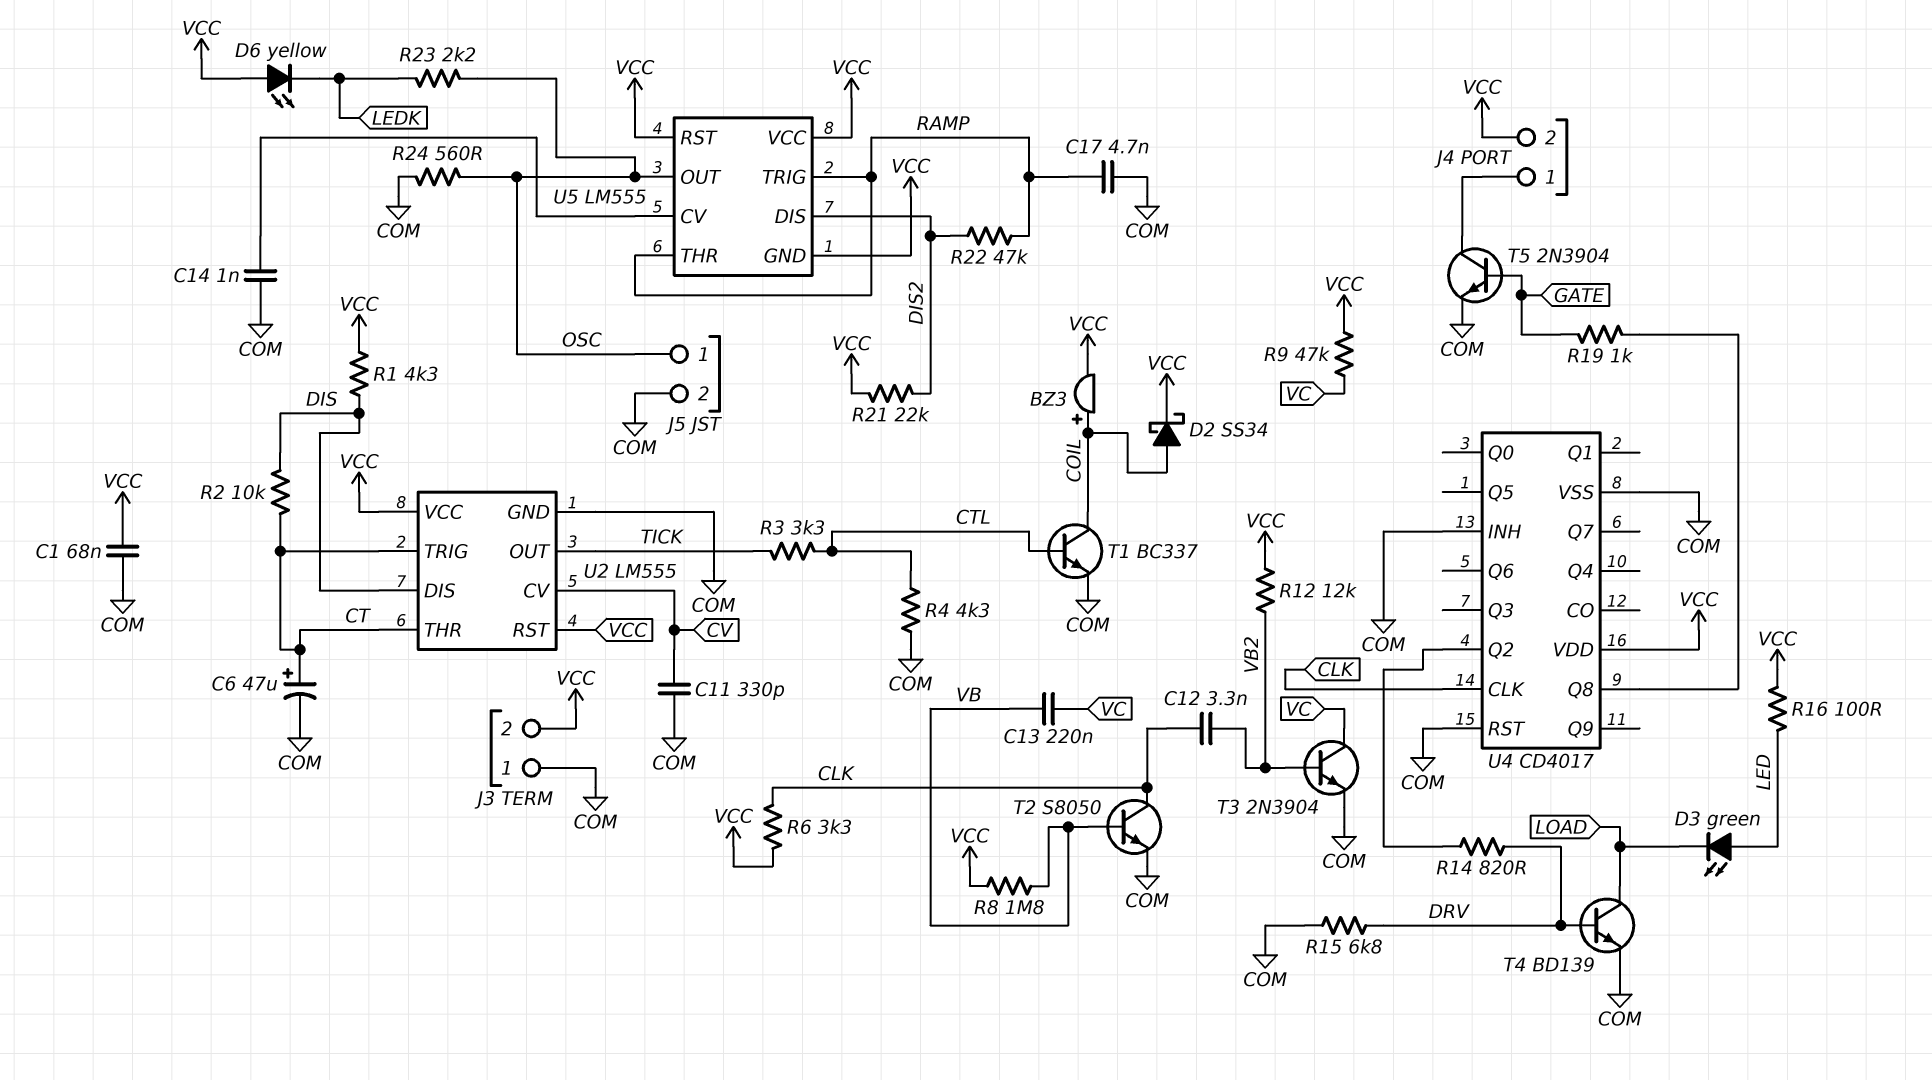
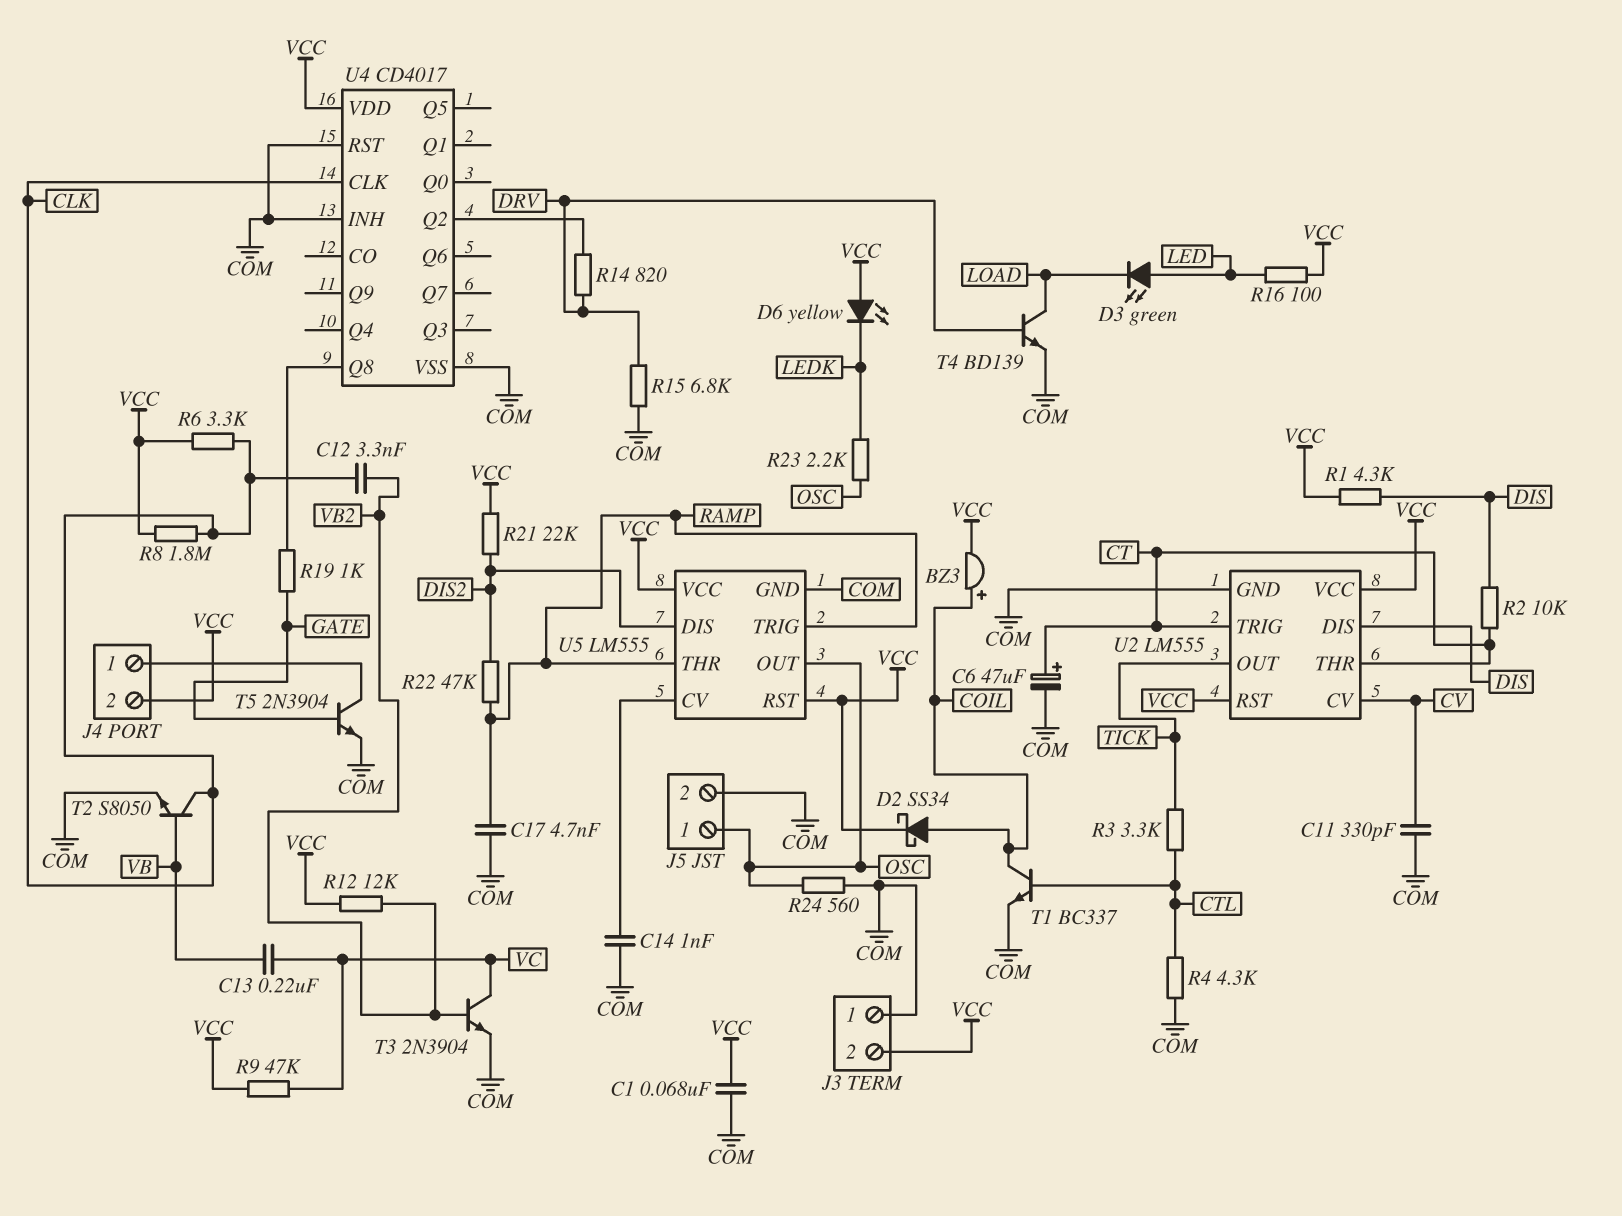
R8: 1.8M (VB, VCC) -> 1.8M (CLK, VCC)
U5 pin GND: VCC -> COM

